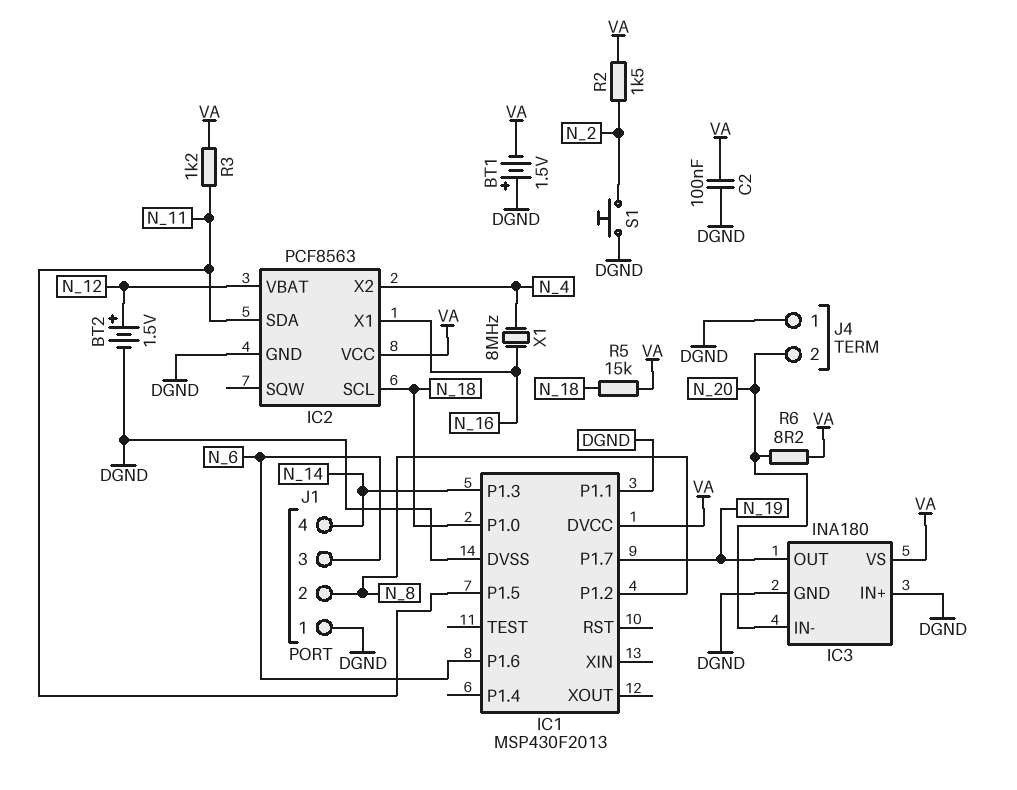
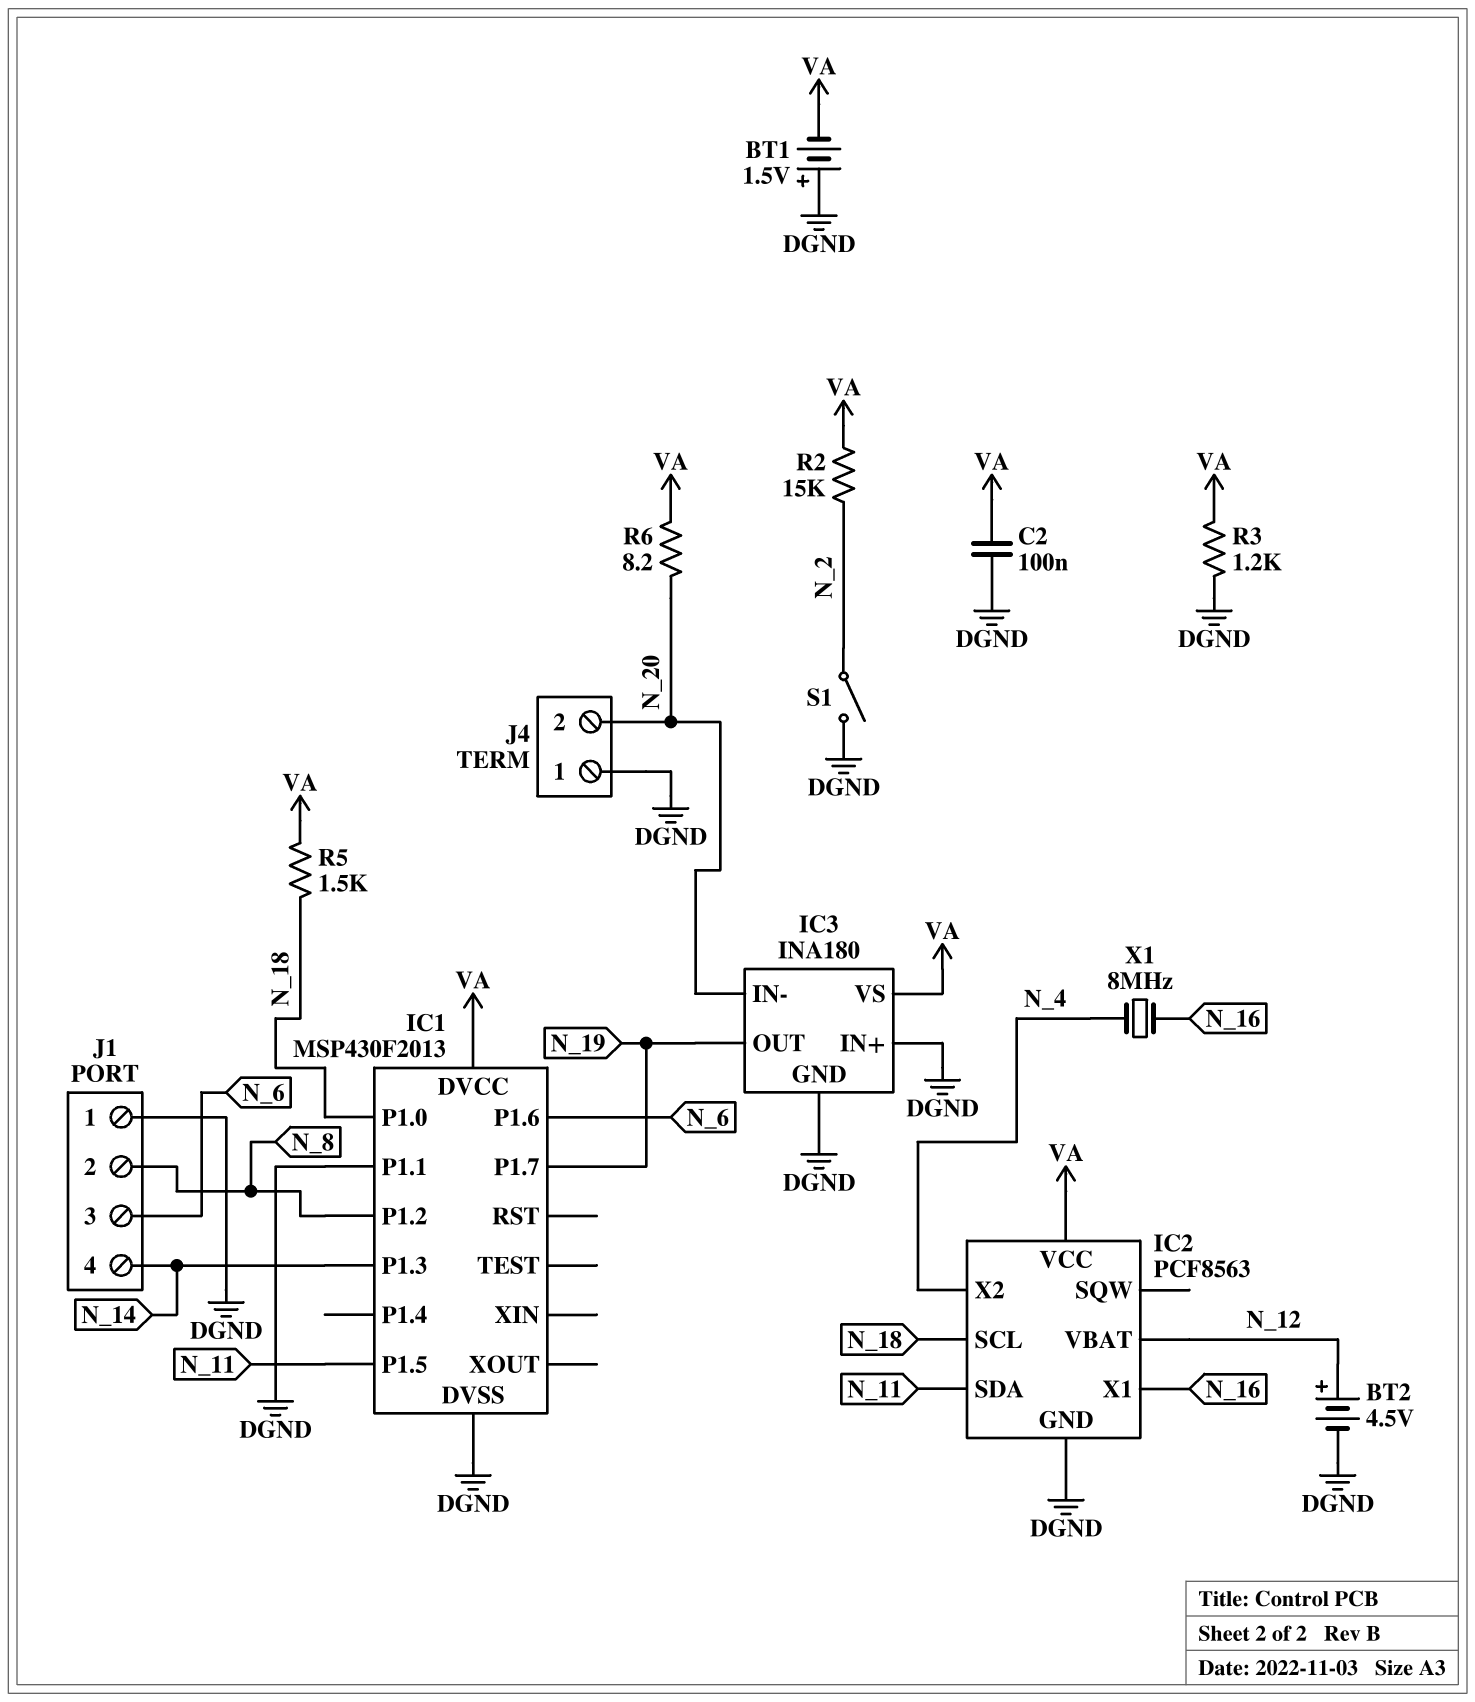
BT2: 1.5V (plus N_12, minus DGND) -> 4.5V (plus N_12, minus DGND)
R2: 1.5k (N_2, VA) -> 15k (N_2, VA)
R3: 1.2k (N_11, VA) -> 1.2k (DGND, VA)
R5: 15k (N_18, VA) -> 1.5k (N_18, VA)
S1: button (DGND, N_2) -> switch (DGND, N_2)

